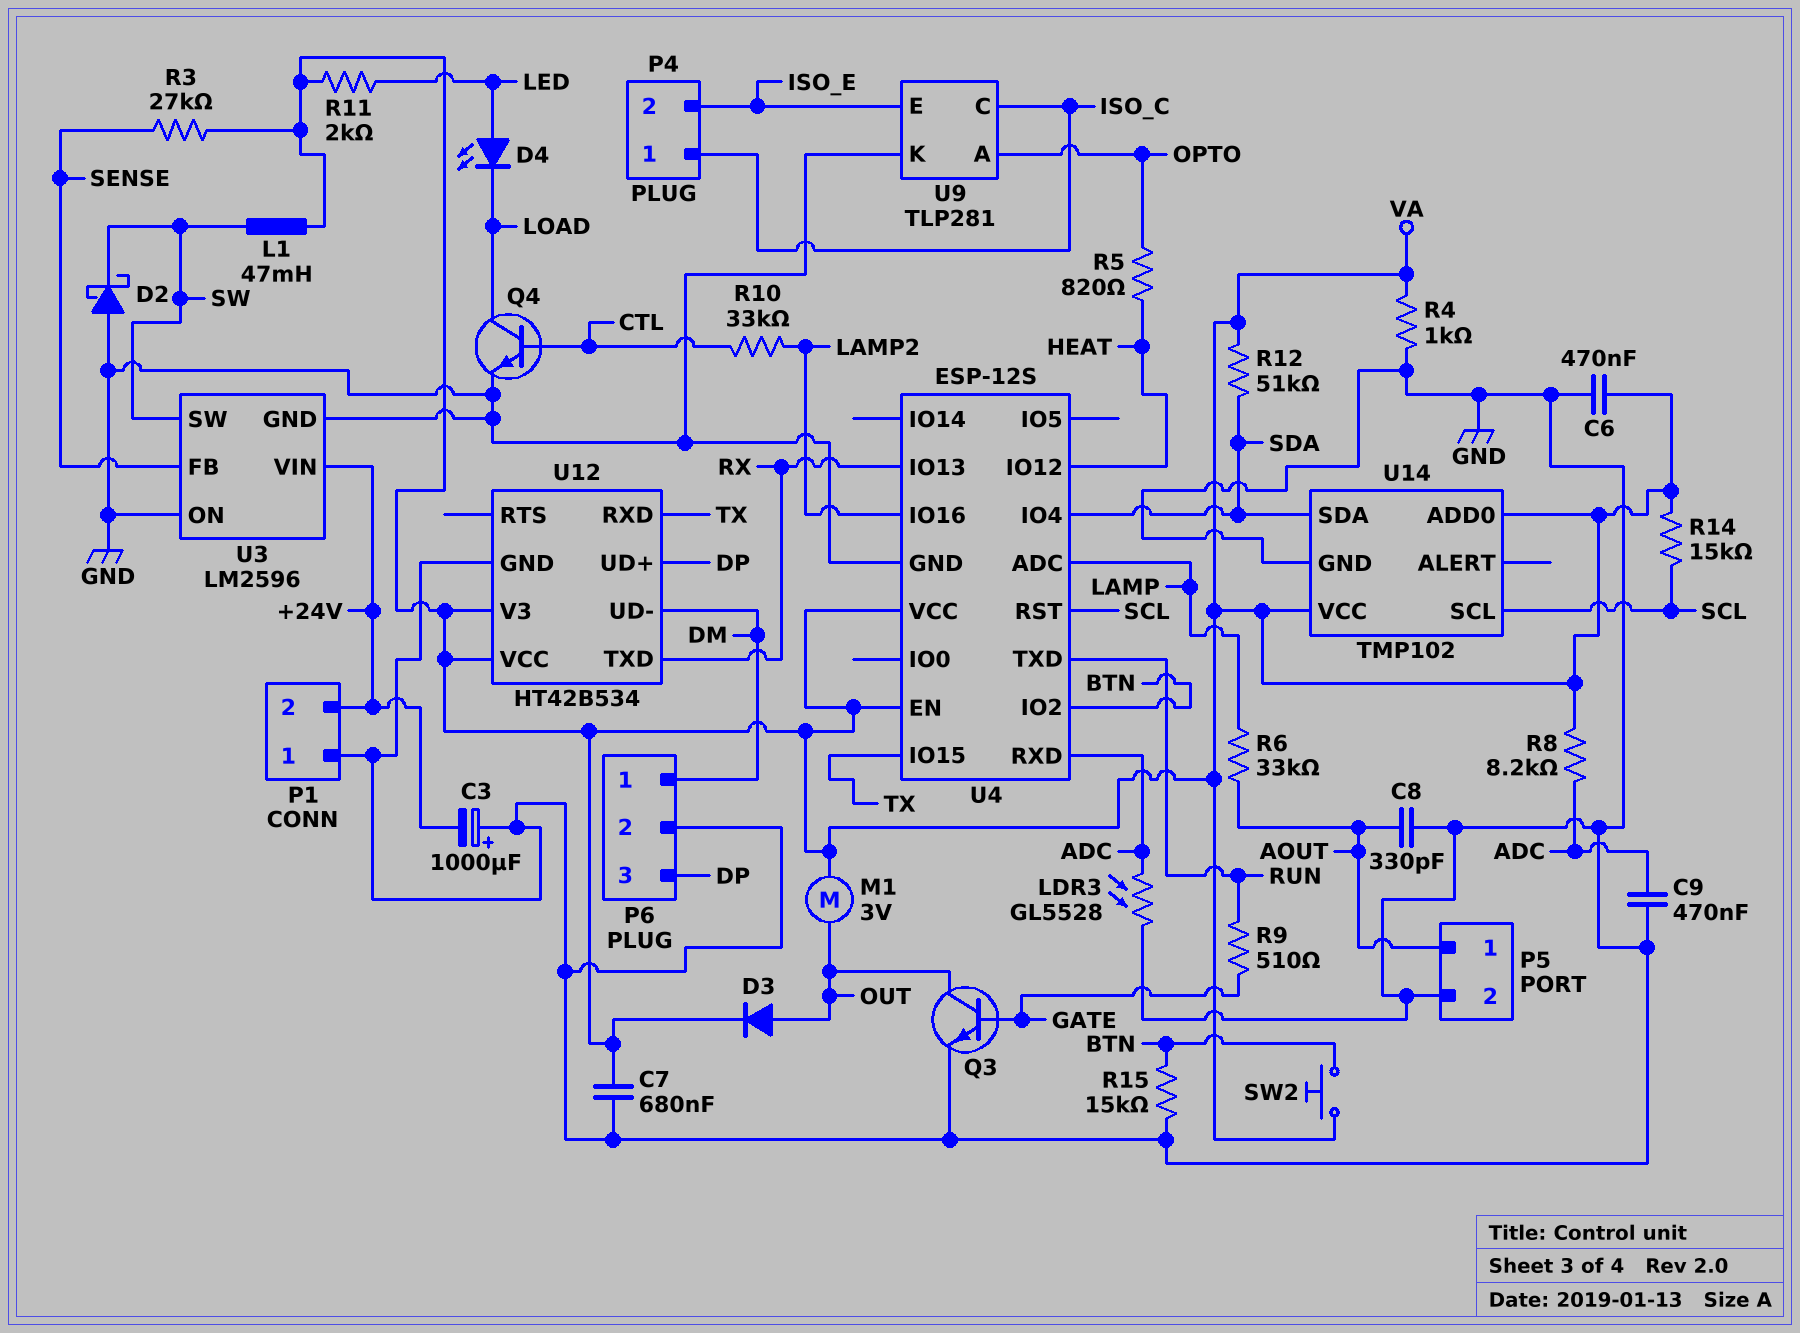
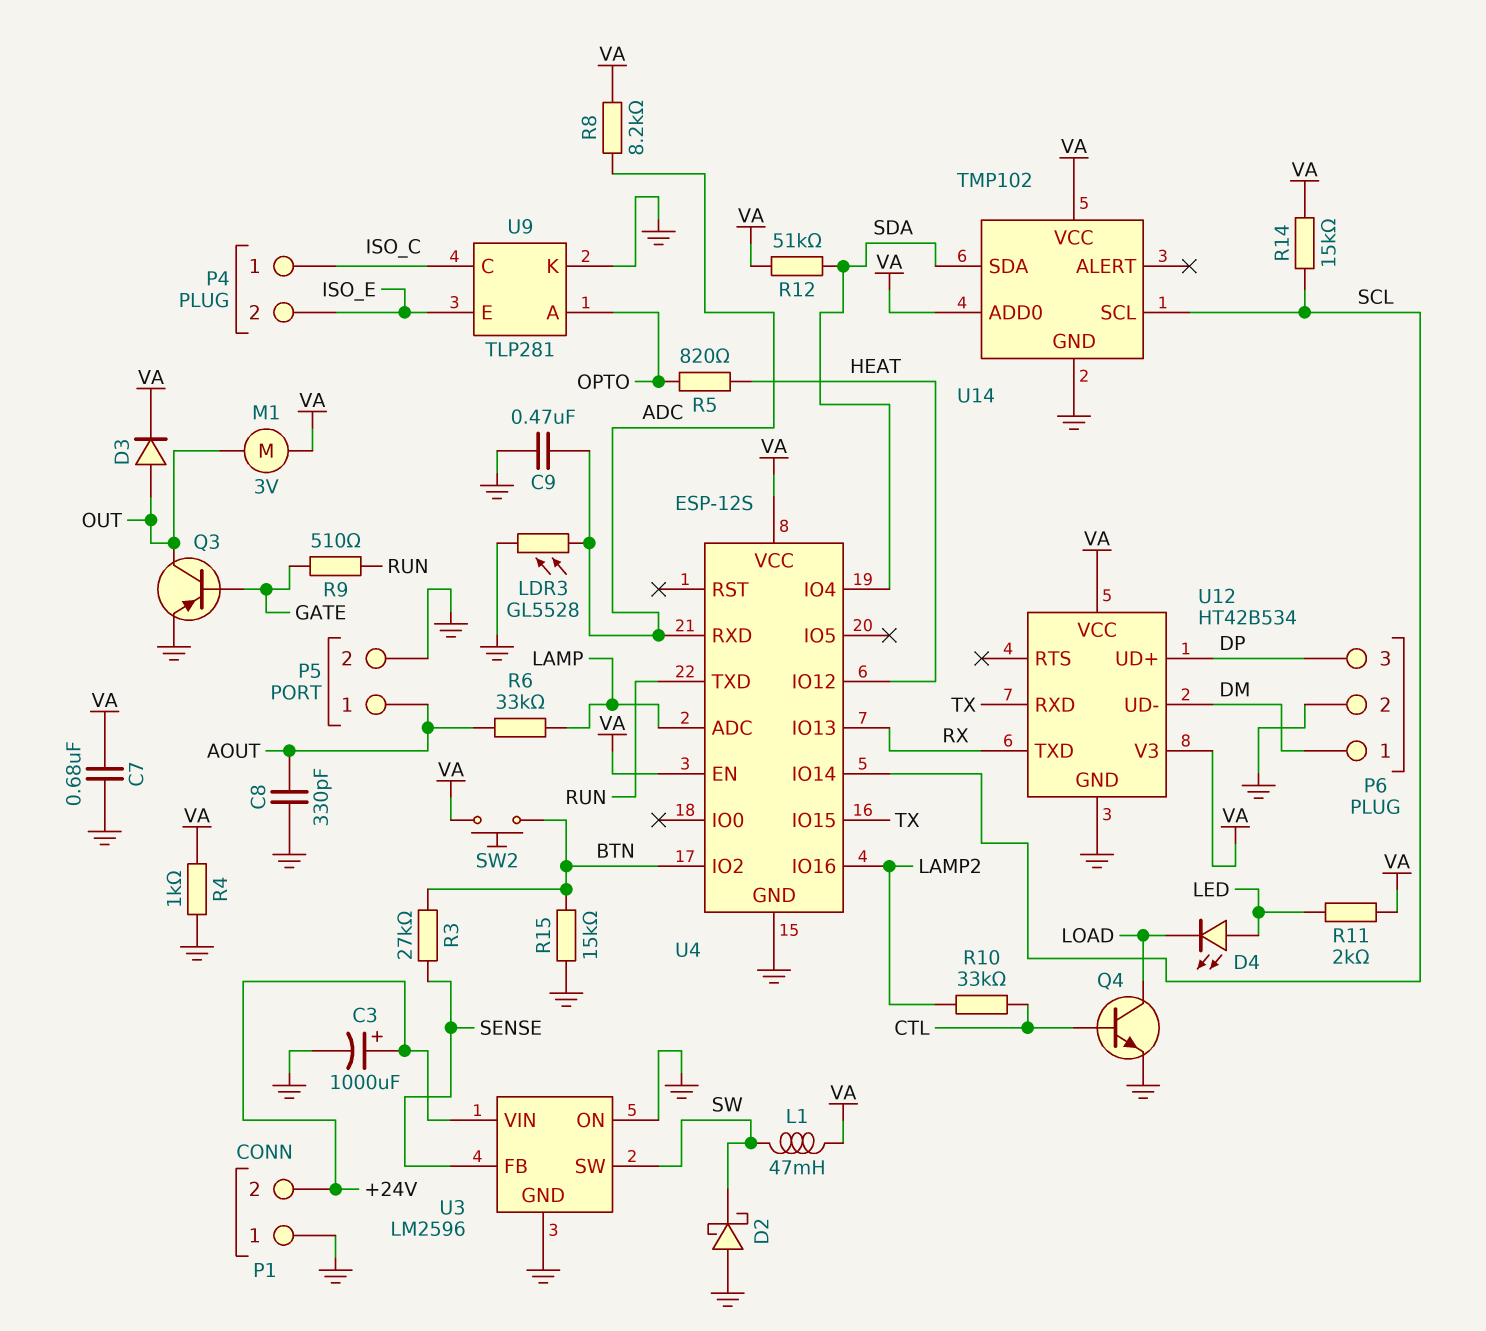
C3: 1000uF (plus GND, minus +24V) -> 1000uF (plus +24V, minus GND)
C6: 470nF (GND, VA) -> none
Q3: NPN (B GATE, C OUT, E GND) -> PNP (B GATE, C OUT, E GND)
R3: 27k (SENSE, VA) -> 27k (BTN, SENSE)
U4 pin IO14: none -> SCL
U4 pin RST: SCL -> none

